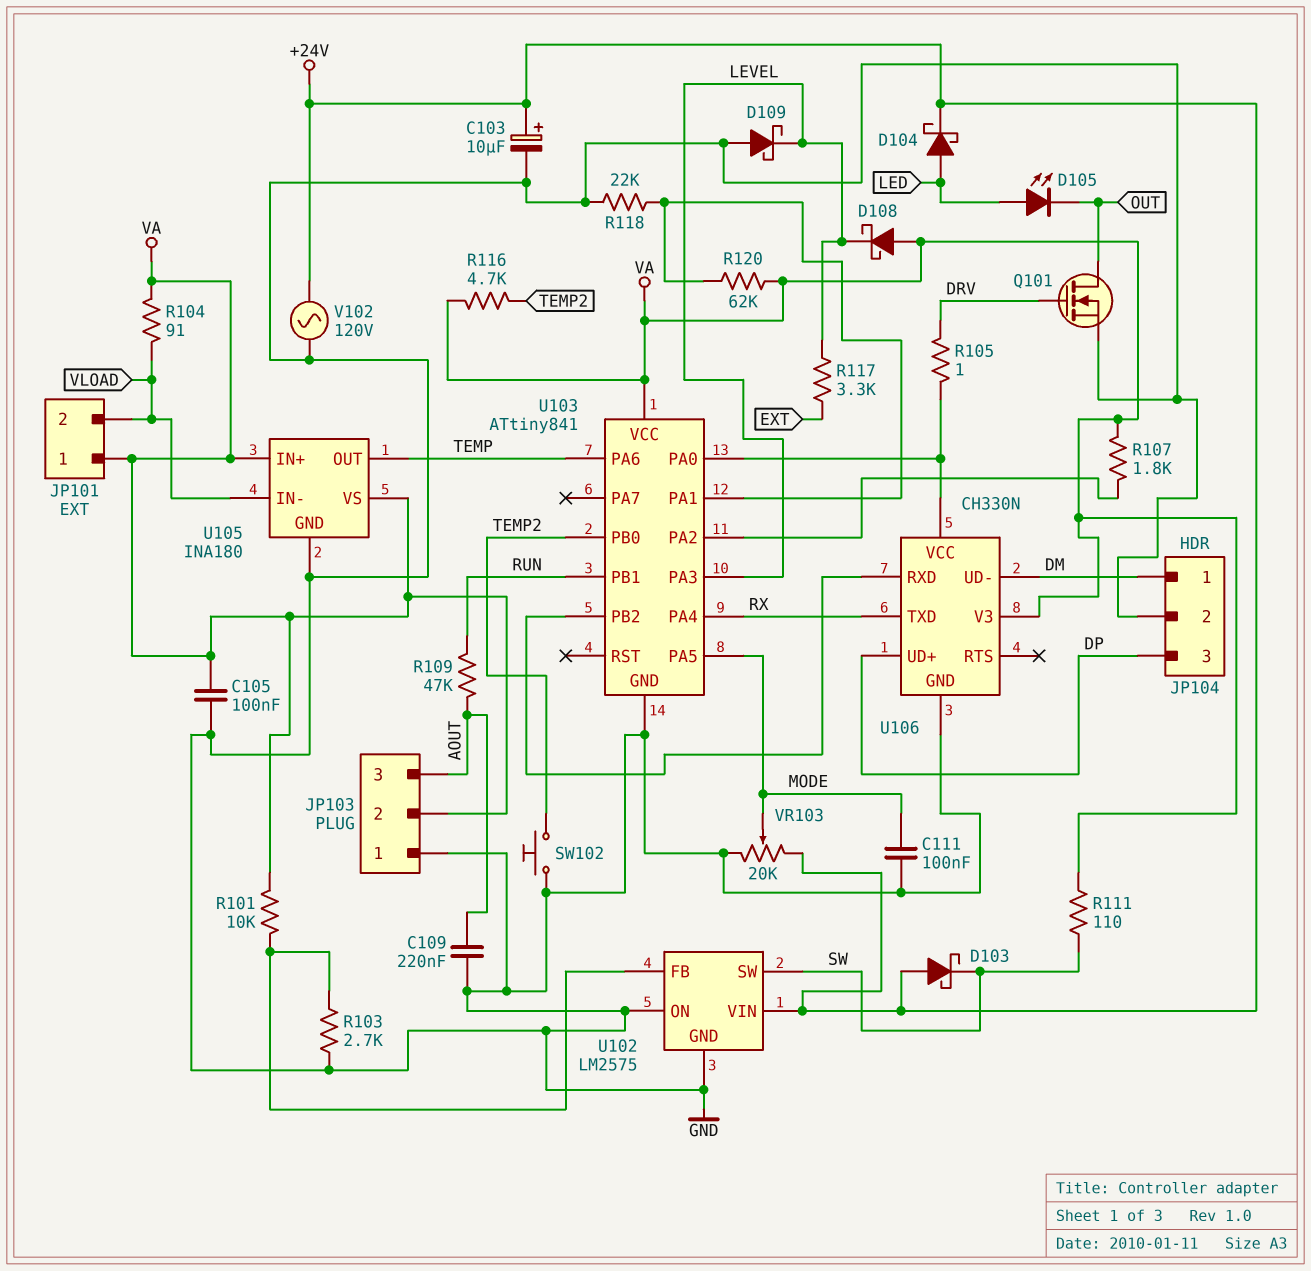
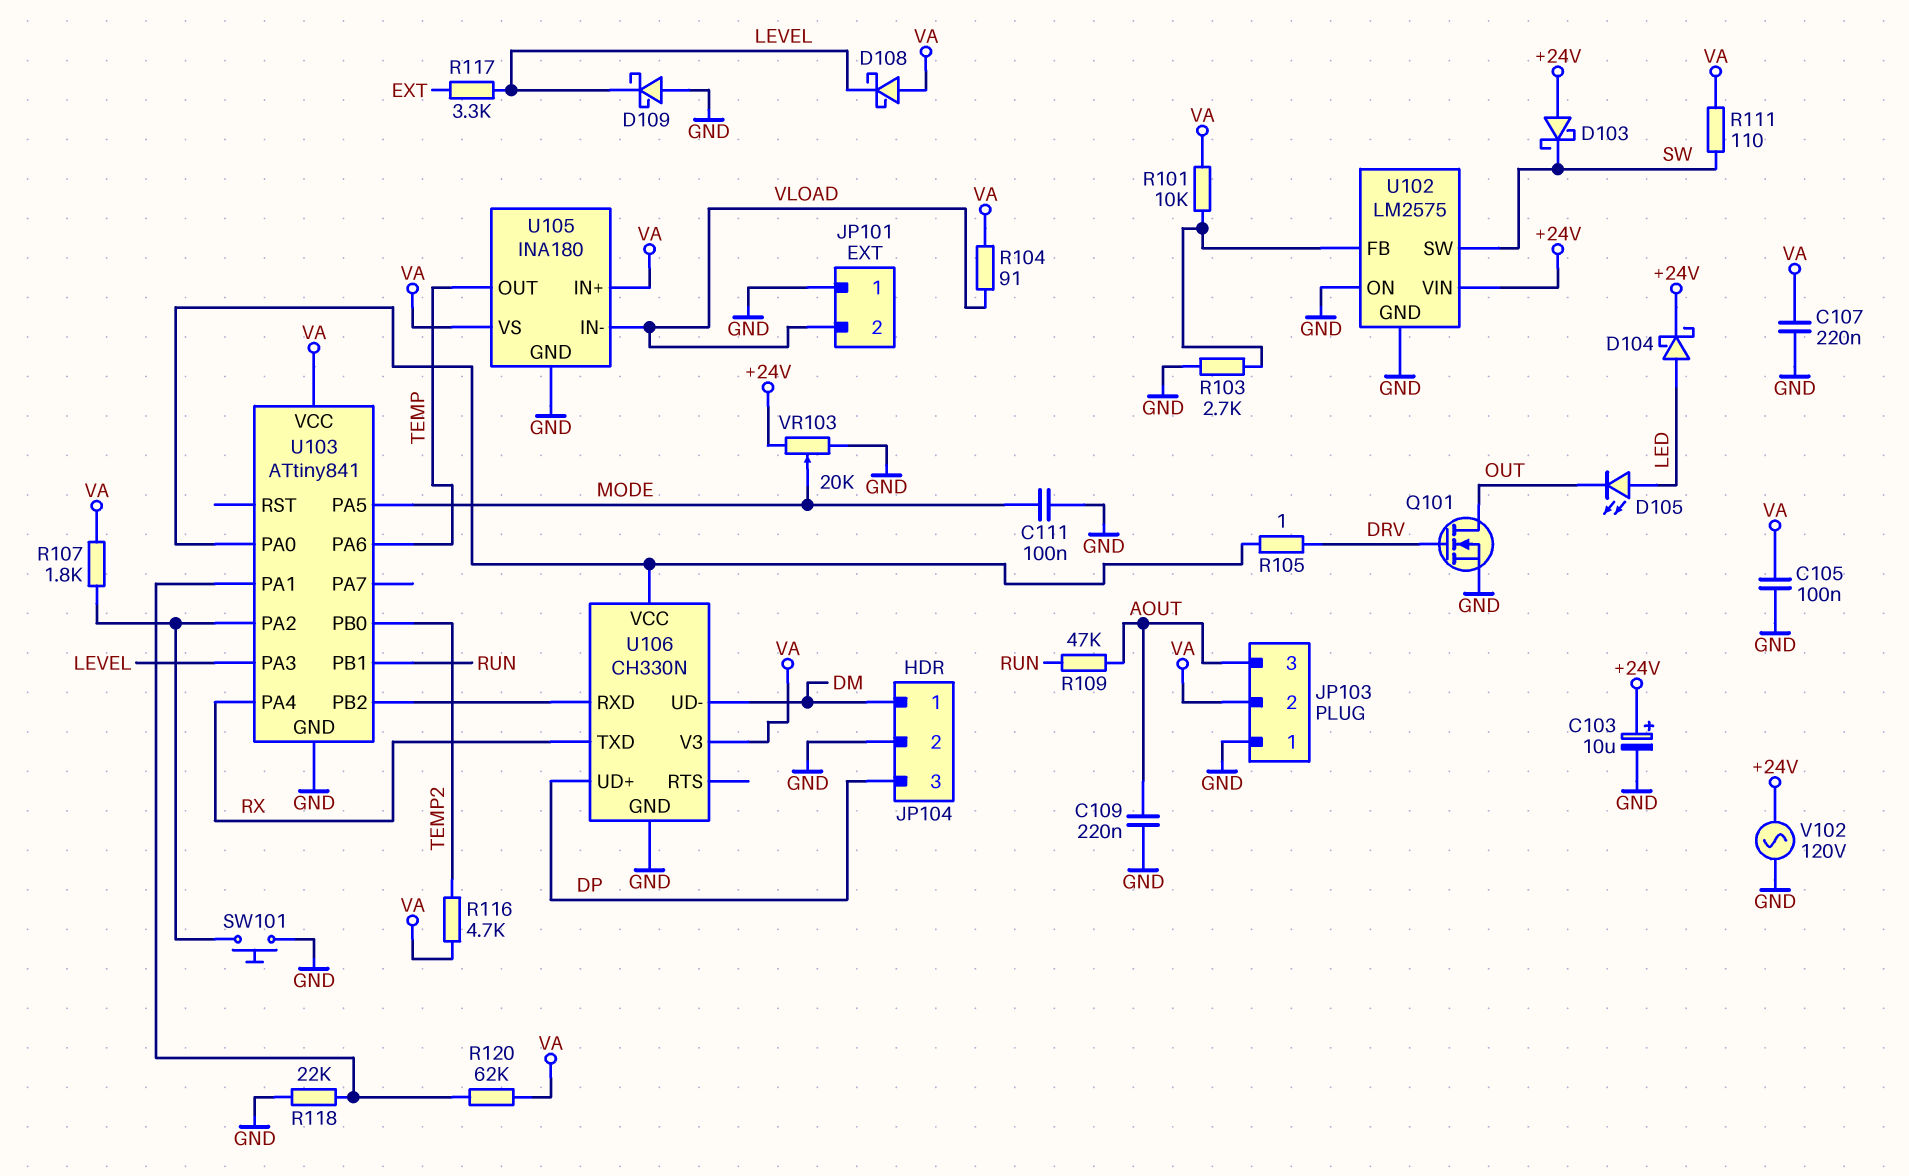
C107: none -> 220nF (GND, VA)
JP101 pin 1: VA -> GND
SW101: none -> button (GND, U103/PA2)
SW102: button (GND, TEMP2) -> none

